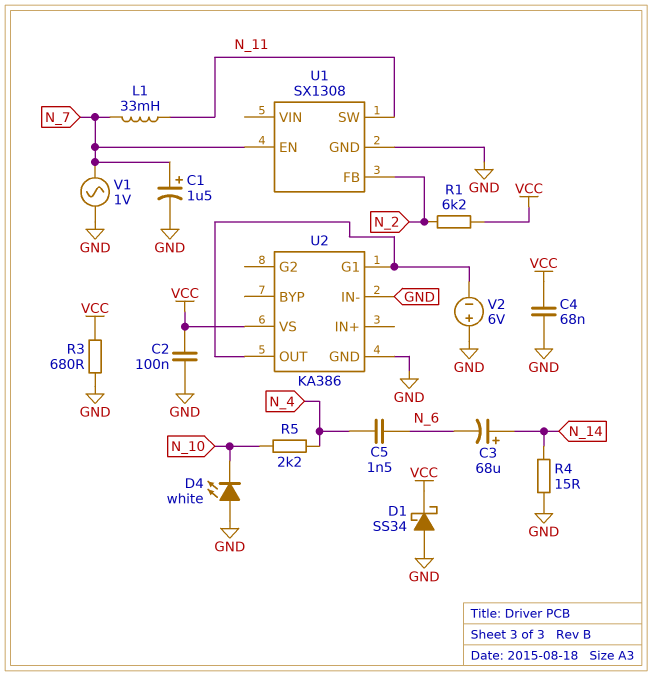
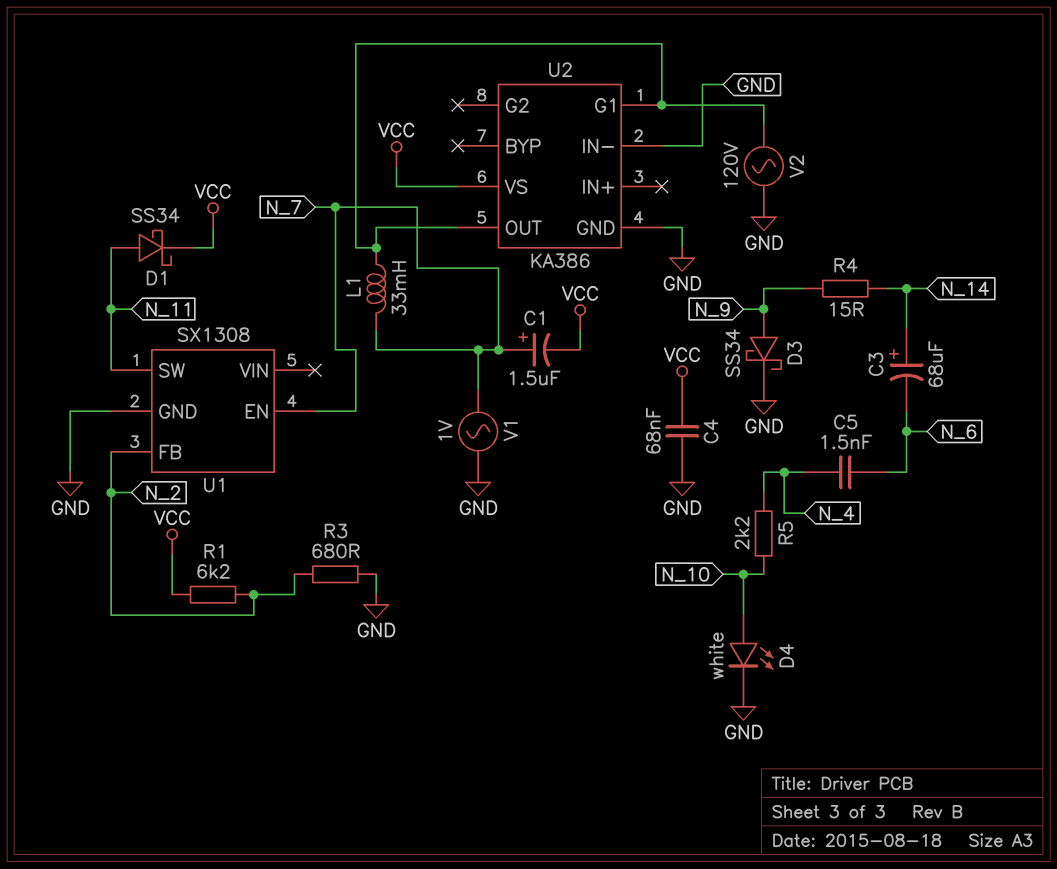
C1: 1.5uF (plus N_7, minus GND) -> 1.5uF (plus N_7, minus VCC)
C2: 100nF (GND, VCC) -> none
D1: schottky SS34 (A GND, K VCC) -> schottky SS34 (A N_11, K VCC)
D3: none -> schottky SS34 (A N_9, K GND)
D4: LED white (A GND, K N_10) -> LED white (A N_10, K GND)
L1: 33mH (N_7, N_11) -> 33mH (N_7, U2/G1)
R3: 680 (GND, VCC) -> 680 (GND, N_2)
R4: 15 (GND, N_14) -> 15 (N_9, N_14)
V2: 6V (plus GND, minus U2/G1) -> AC 120V (GND, U2/G1)

